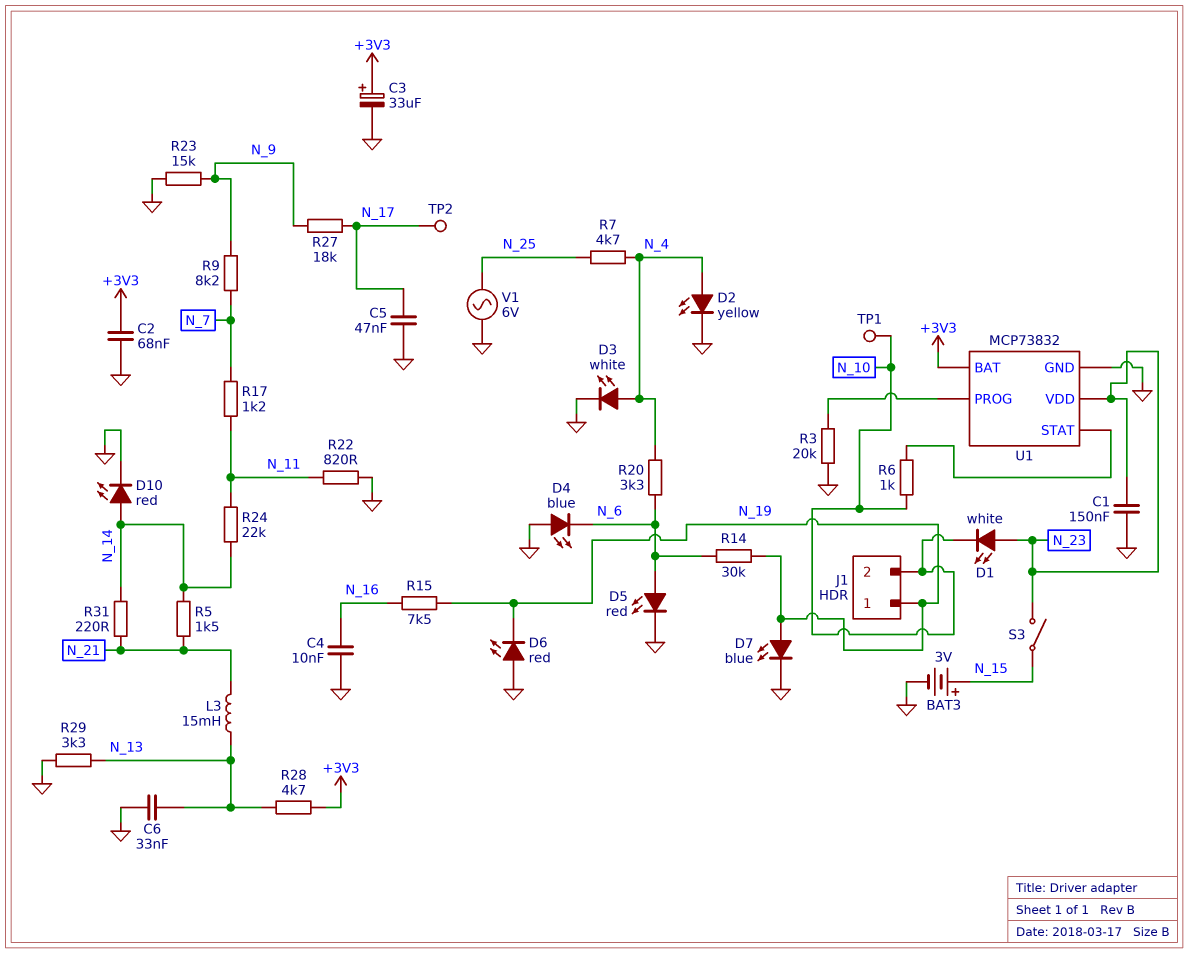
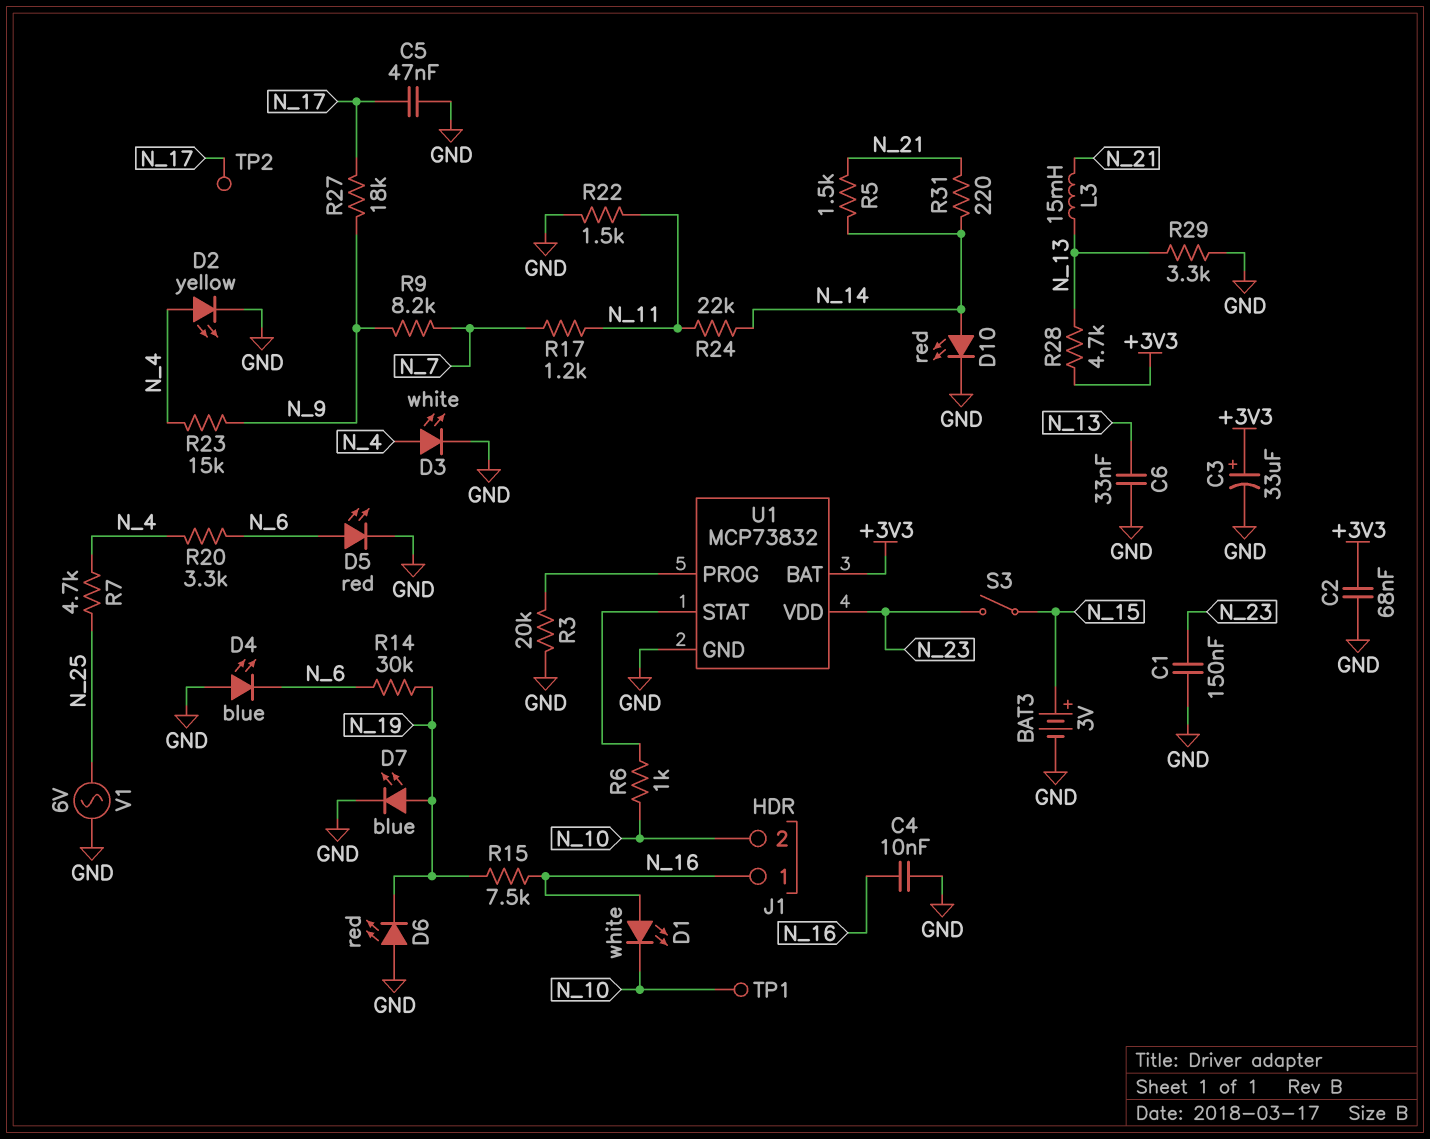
D1: LED white (A N_23, K N_10) -> LED white (A N_16, K N_10)
J1 pin 1: N_19 -> N_16
R22: 820 (GND, N_11) -> 1.5k (GND, N_11)
R23: 15k (GND, N_9) -> 15k (N_4, N_9)

